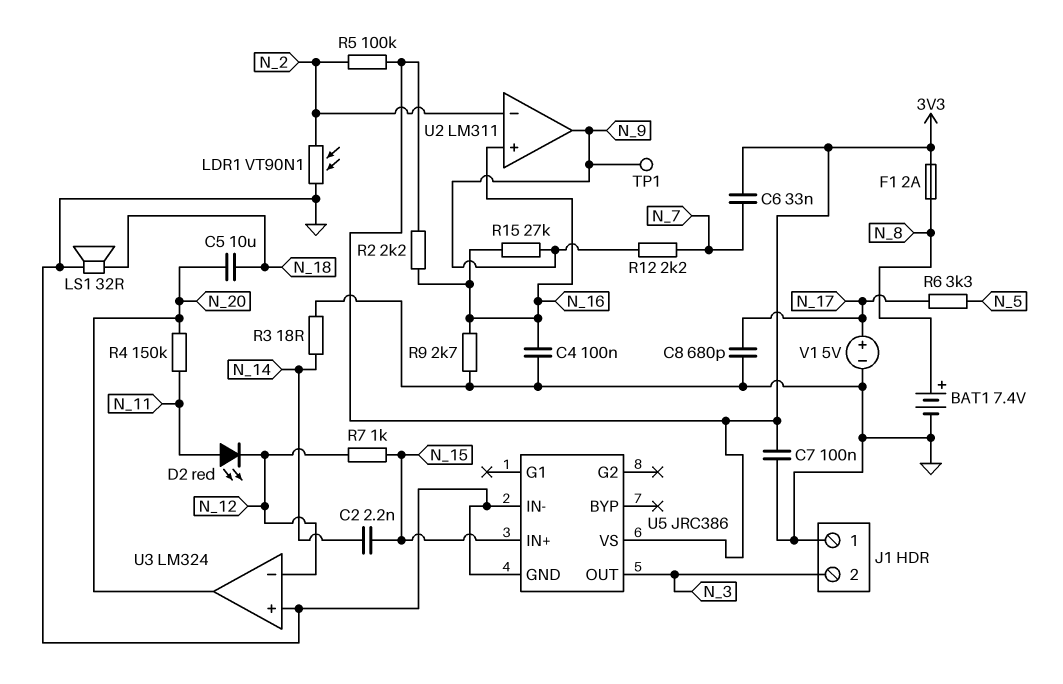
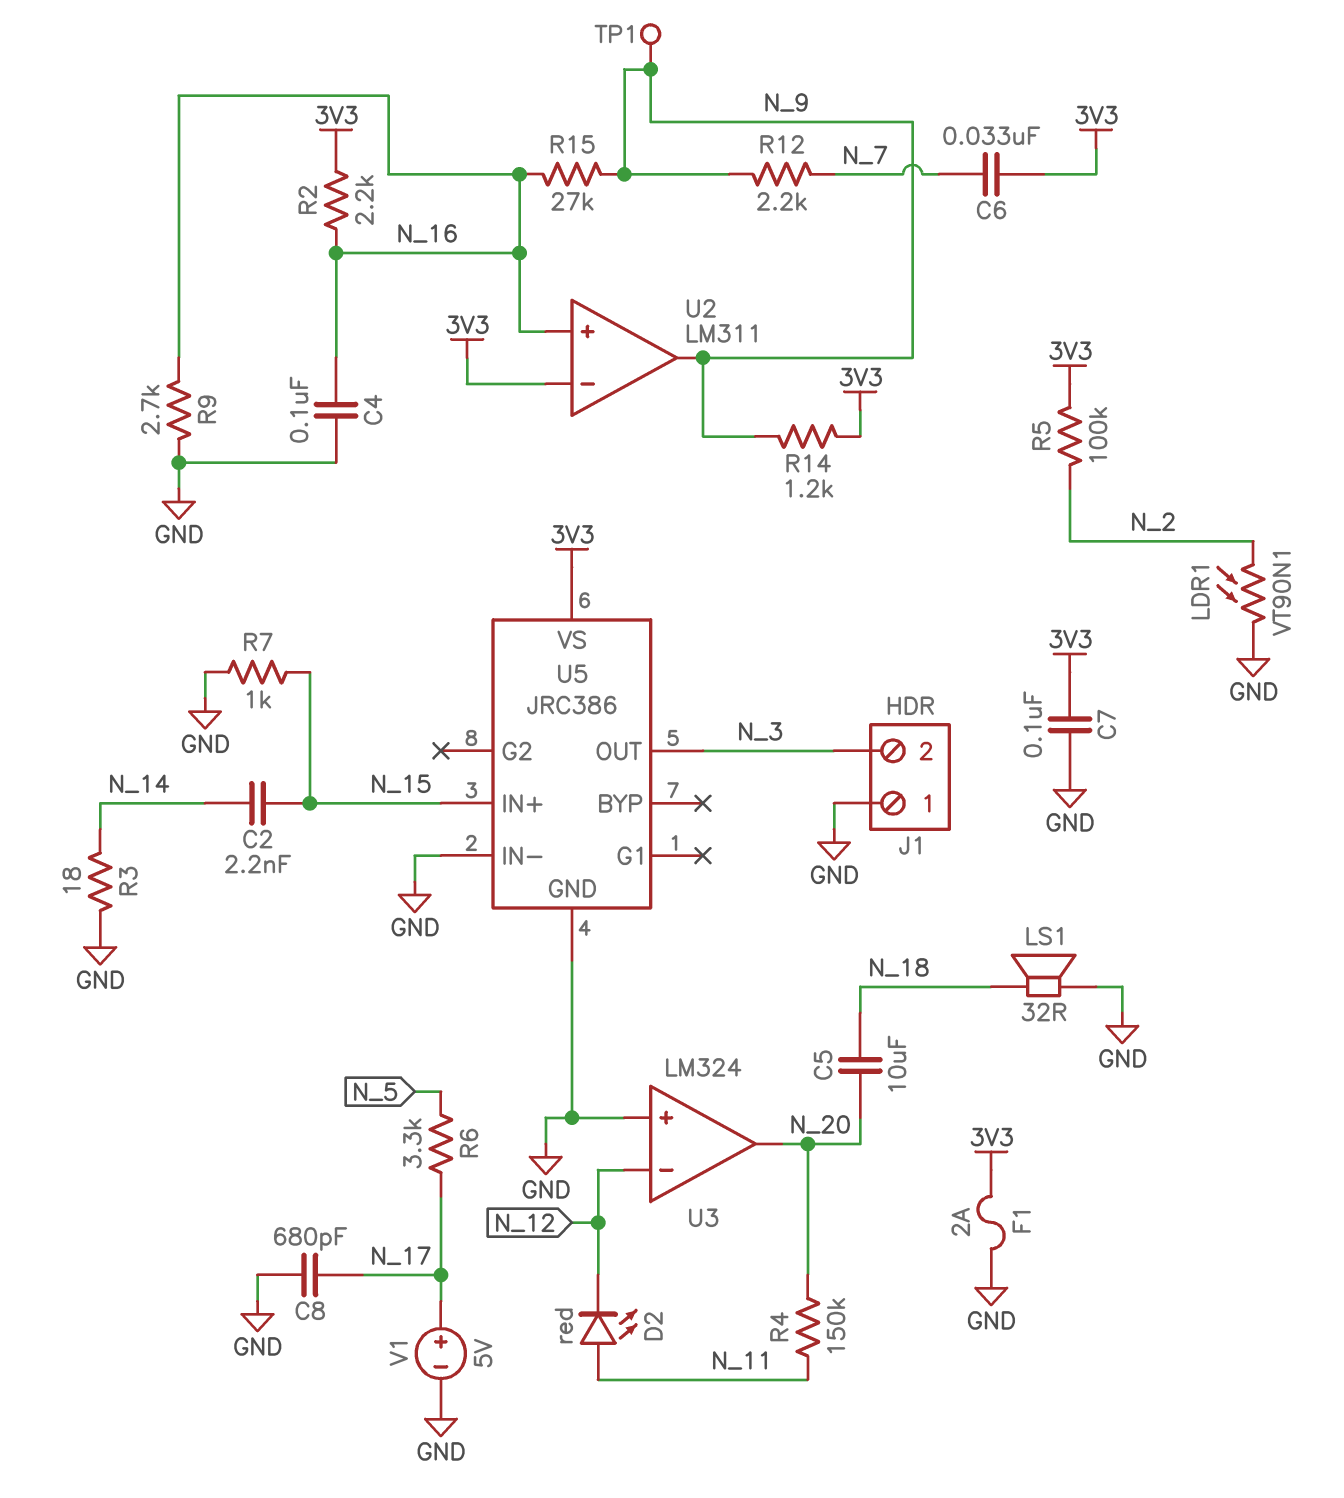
BAT1: 7.4V (plus N_8, minus GND) -> none
F1: 2A (3V3, N_8) -> 2A (3V3, GND)
R7: 1k (N_12, N_15) -> 1k (GND, N_15)
R14: none -> 1.2k (3V3, N_9)
U2 pin in-: N_2 -> 3V3

